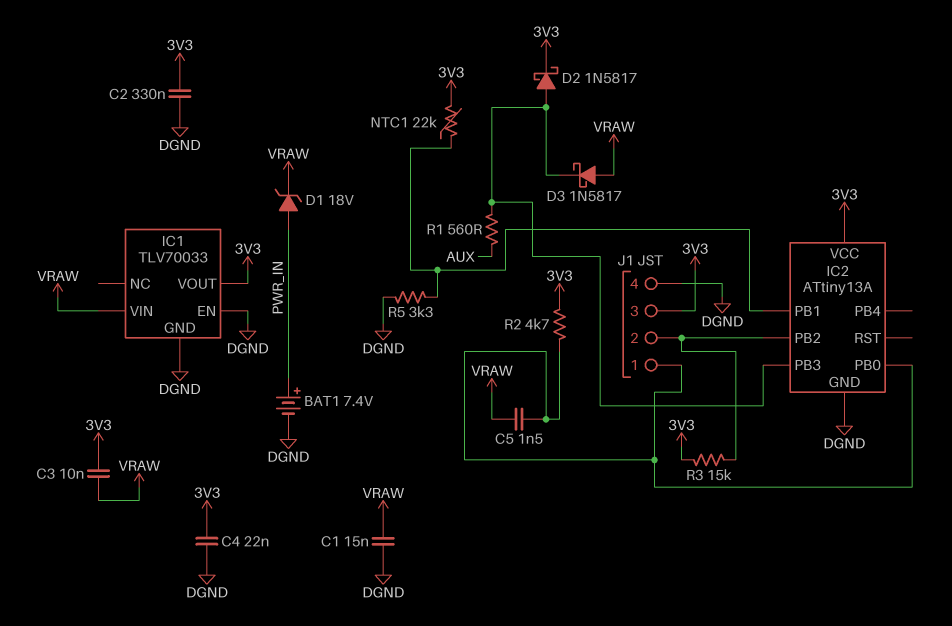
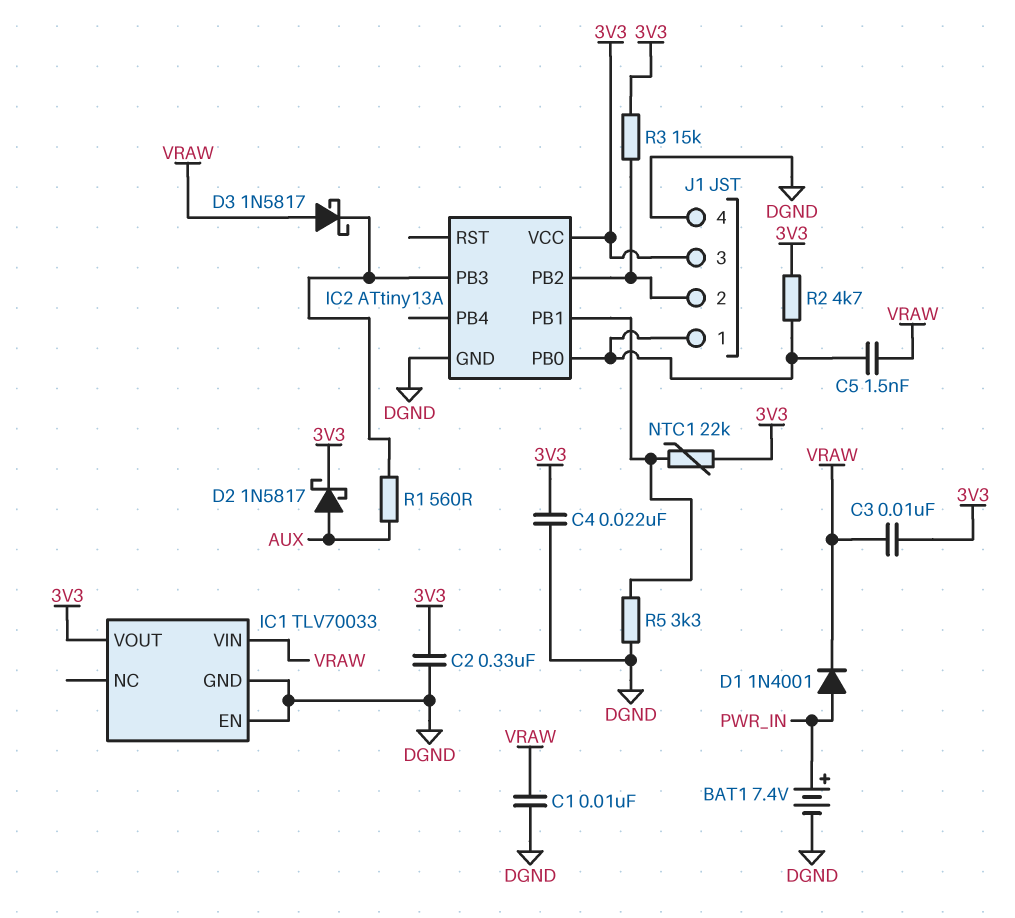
C1: 15nF (DGND, VRAW) -> 10nF (DGND, VRAW)
D1: zener 18V (A PWR_IN, K VRAW) -> diode 1N4001 (A PWR_IN, K VRAW)
D2: schottky 1N5817 (A IC2/PB3, K 3V3) -> schottky 1N5817 (A AUX, K 3V3)

